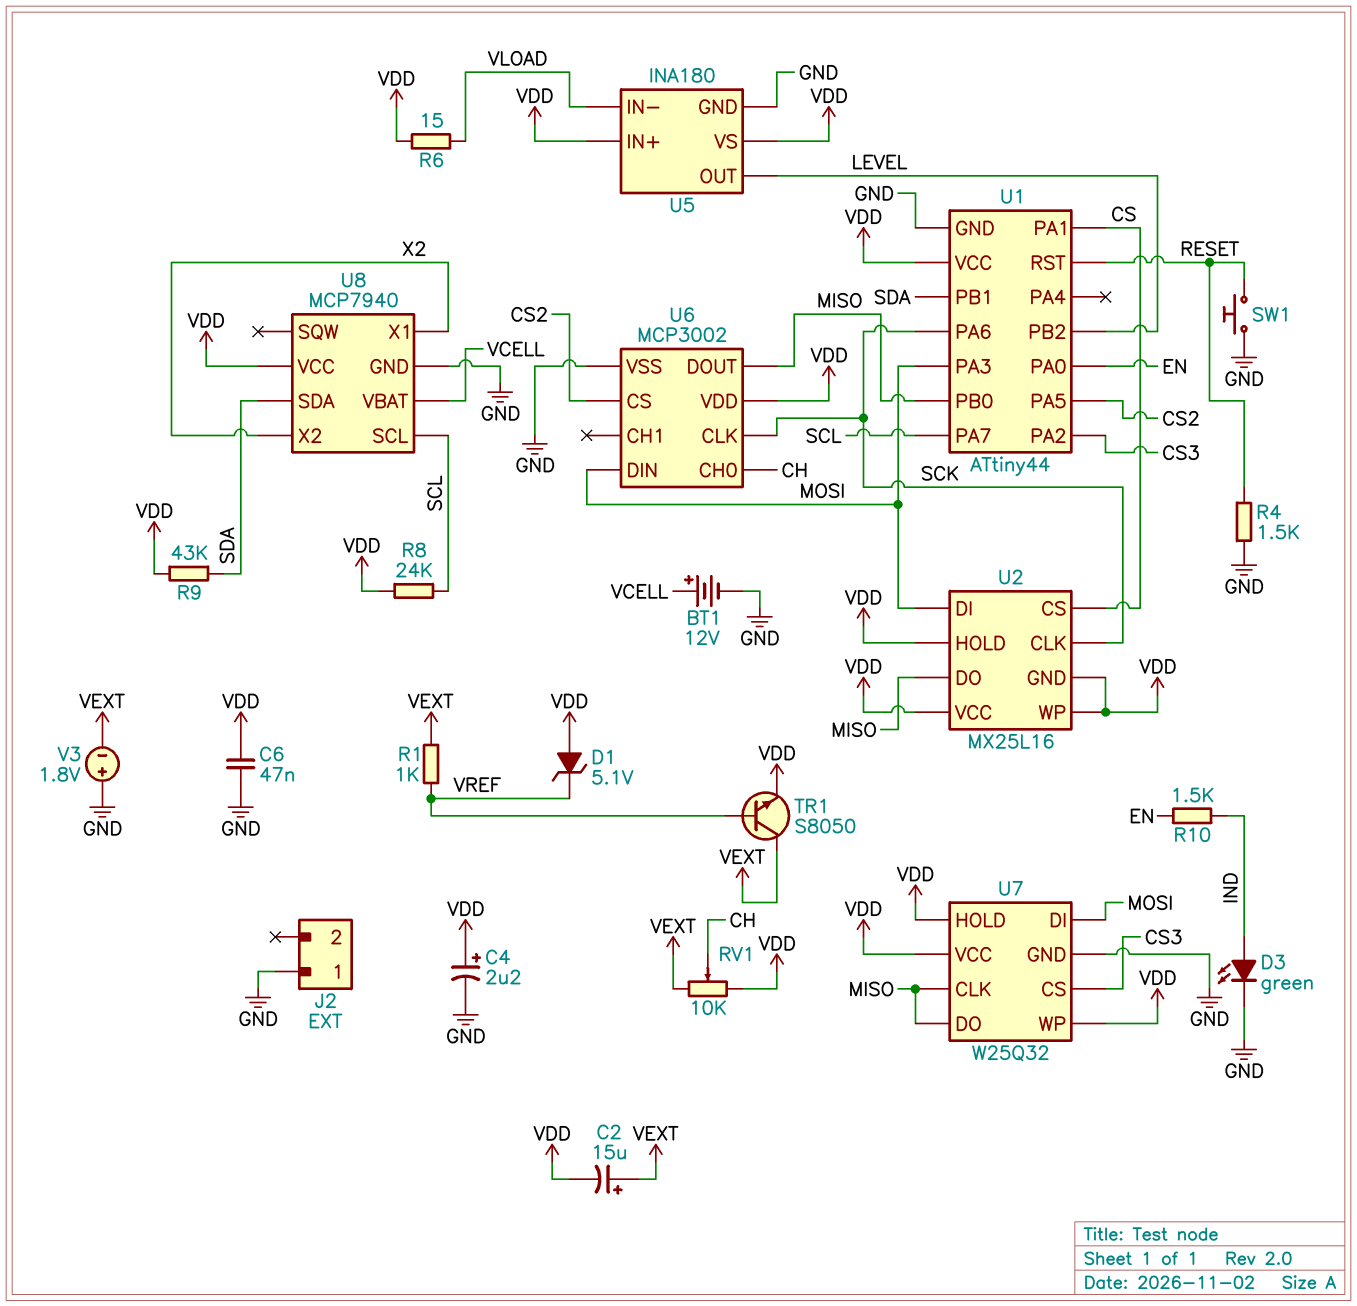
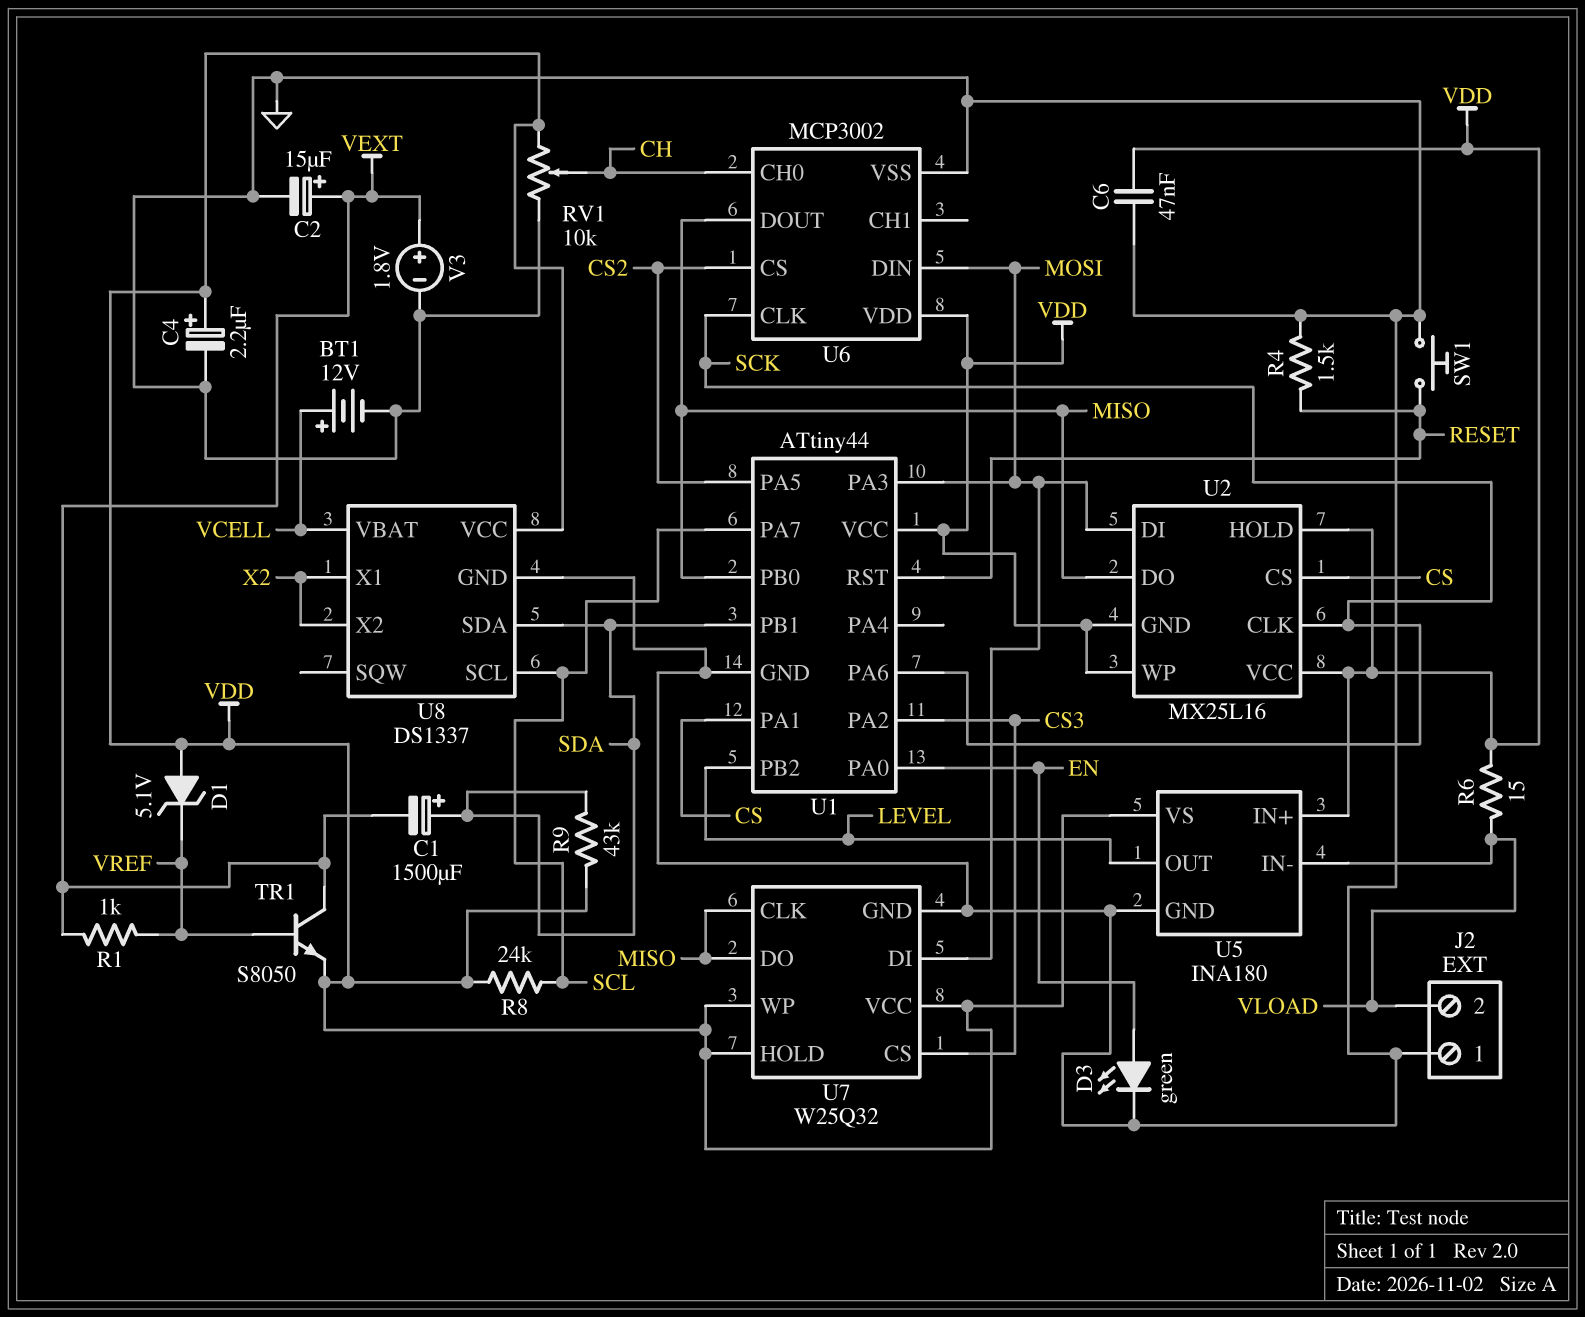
C1: none -> 1500uF (plus SDA, minus VEXT)
C2: 15uF (plus VEXT, minus VDD) -> 15uF (plus VEXT, minus GND)
D3: LED green (A IND, K GND) -> LED green (A EN, K GND)
J2 pin 2: none -> VLOAD
R10: 1.5k (EN, IND) -> none
RV1: 10k (VDD, VEXT, wiper CH) -> 10k (GND, VDD, wiper CH)
U8: MCP7940 -> DS1337
V3: 1.8V (plus GND, minus VEXT) -> 1.8V (plus VEXT, minus GND)

